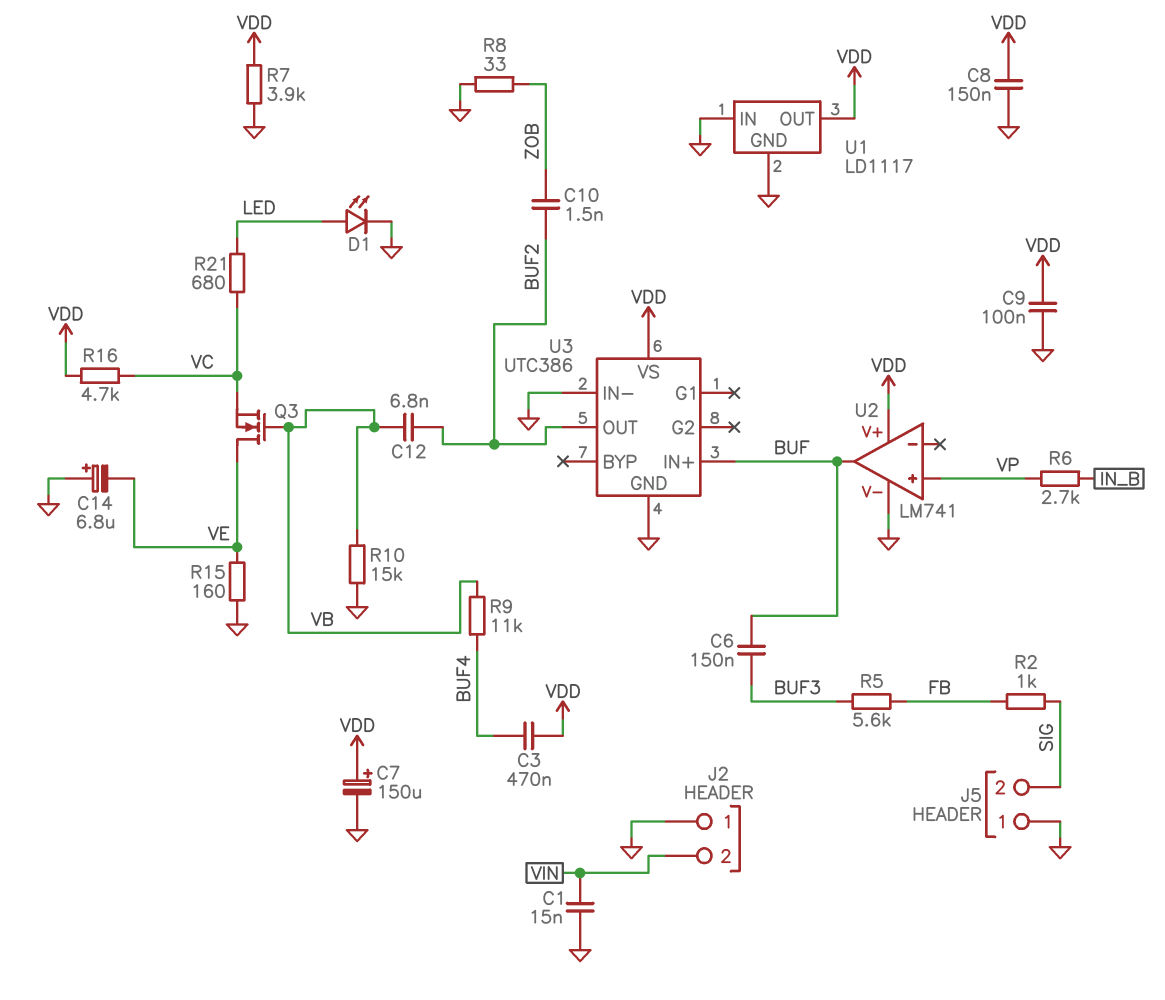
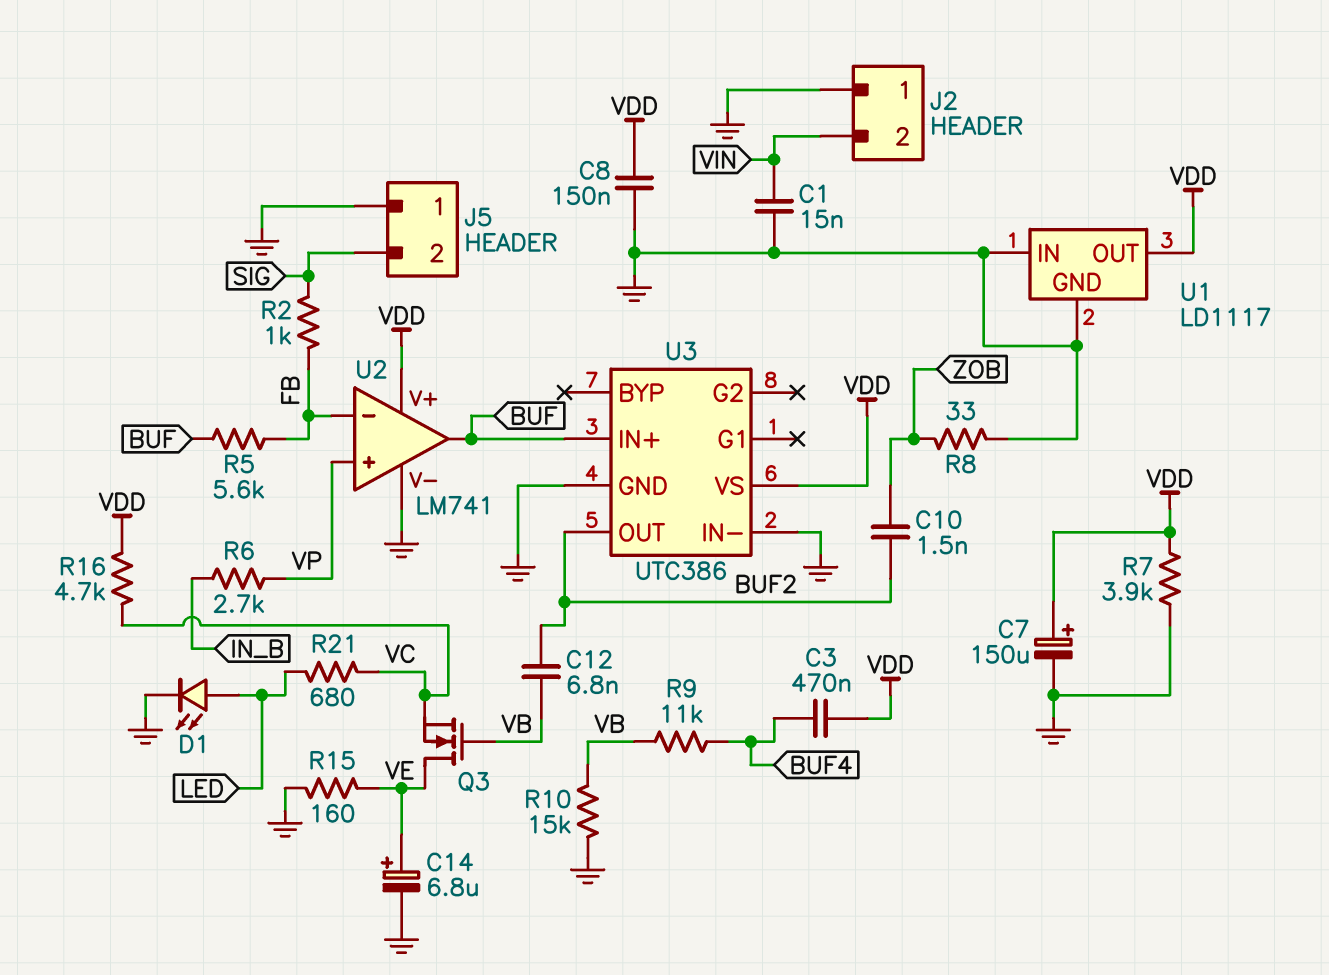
C6: 150nF (BUF, BUF3) -> none
C9: 100nF (GND, VDD) -> none
C14: 6.8uF (plus GND, minus VE) -> 6.8uF (plus VE, minus GND)
R5: 5.6k (BUF3, FB) -> 5.6k (BUF, FB)
U2 pin in-: none -> FB

